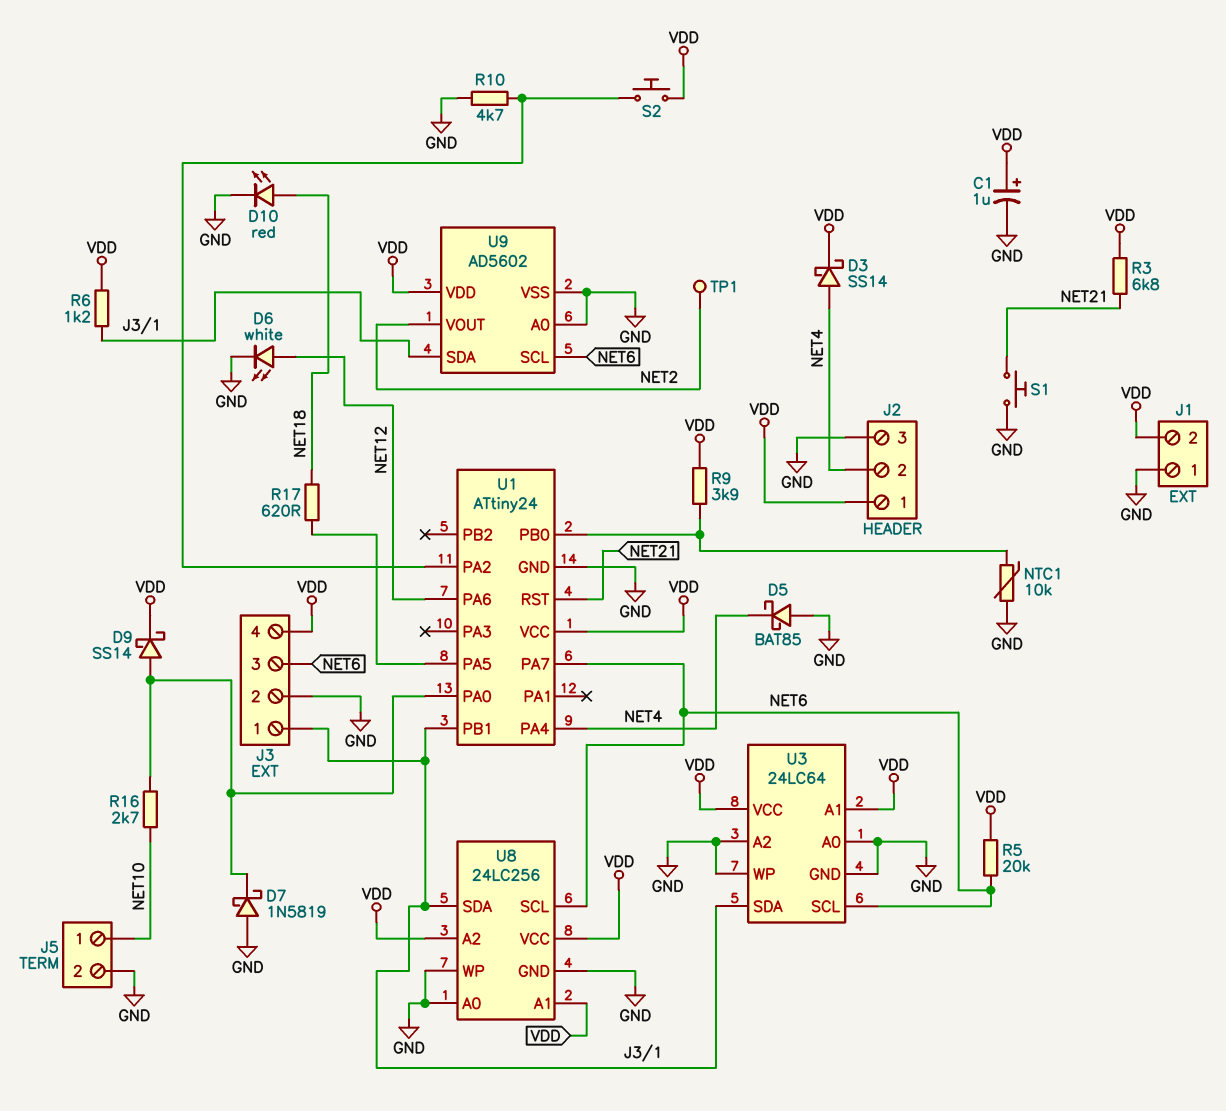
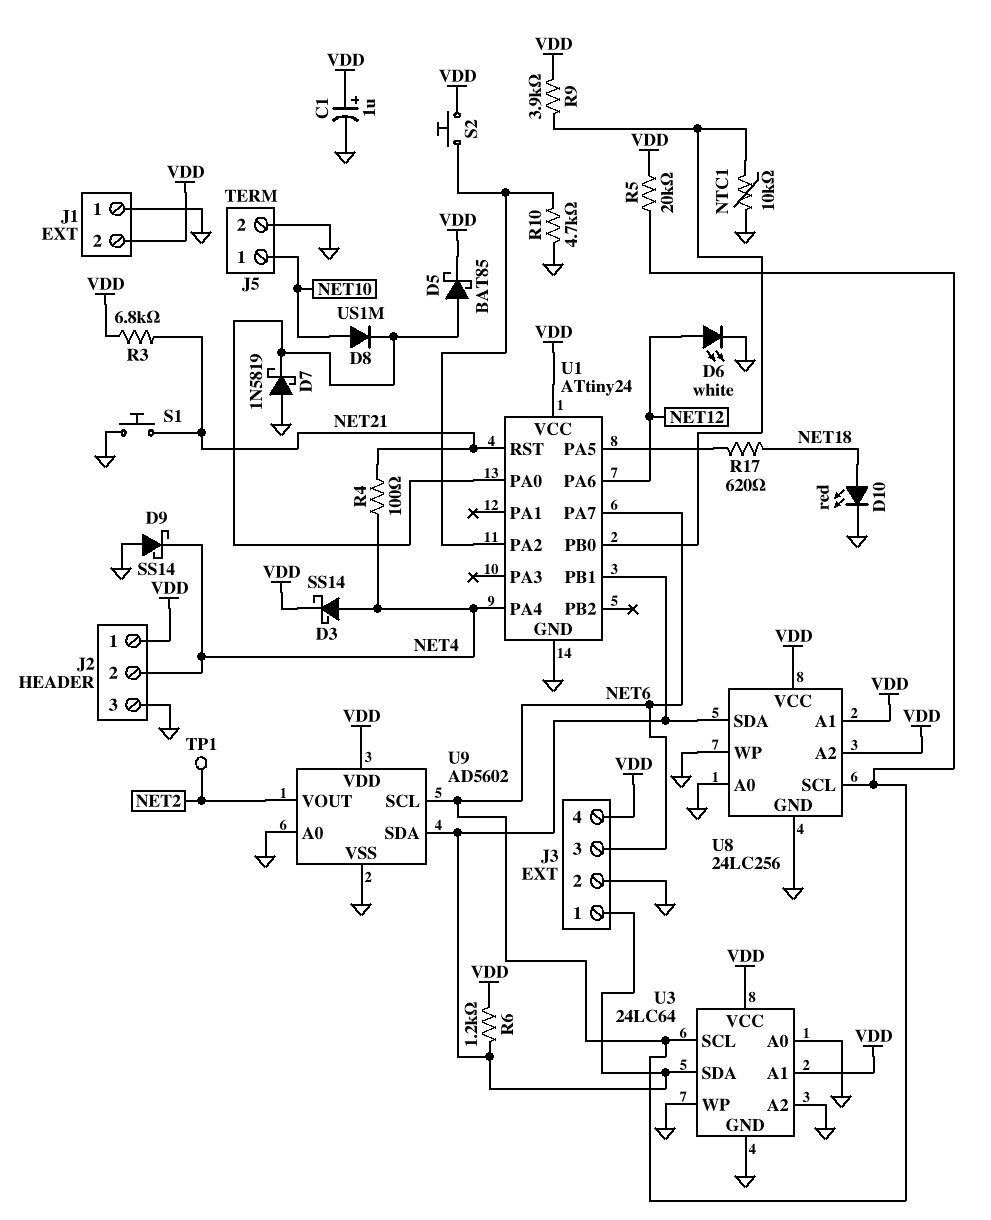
D5: schottky BAT85 (A GND, K NET4) -> schottky BAT85 (A U1/PA0, K VDD)
D8: none -> diode US1M (A NET10, K U1/PA0)
D9: schottky SS14 (A U1/PA0, K VDD) -> schottky SS14 (A GND, K NET4)
R4: none -> 100 (NET4, NET21)
R16: 2.7k (NET10, U1/PA0) -> none

